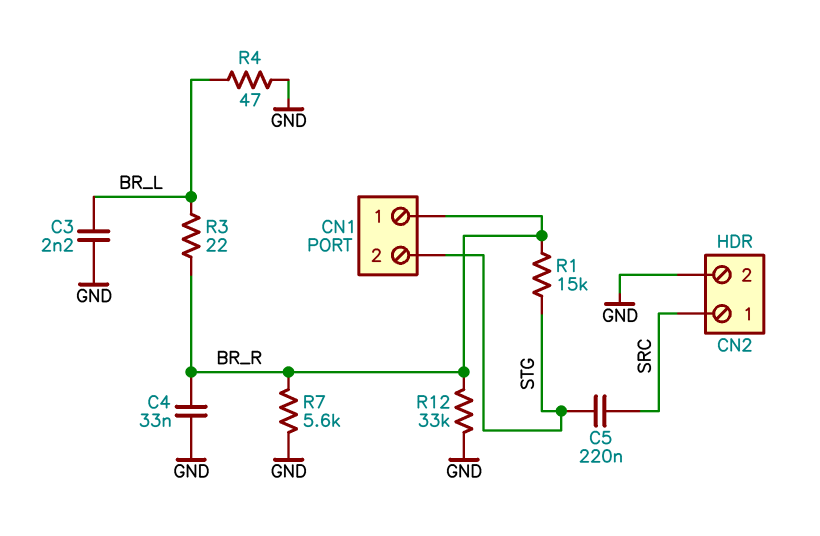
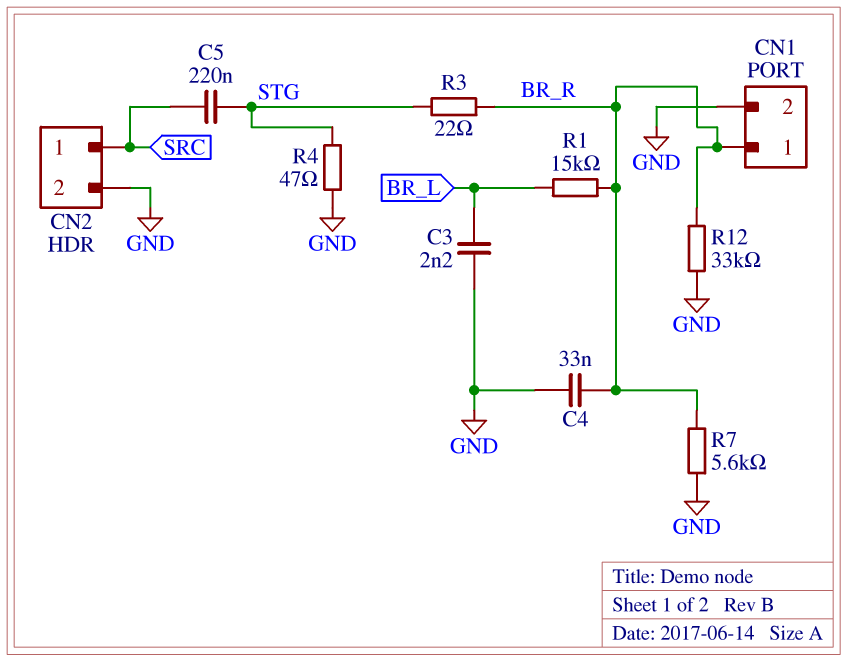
CN1 pin 2: STG -> GND
R1: 15k (BR_R, STG) -> 15k (BR_L, BR_R)
R3: 22 (BR_L, BR_R) -> 22 (BR_R, STG)
R4: 47 (BR_L, GND) -> 47 (GND, STG)

